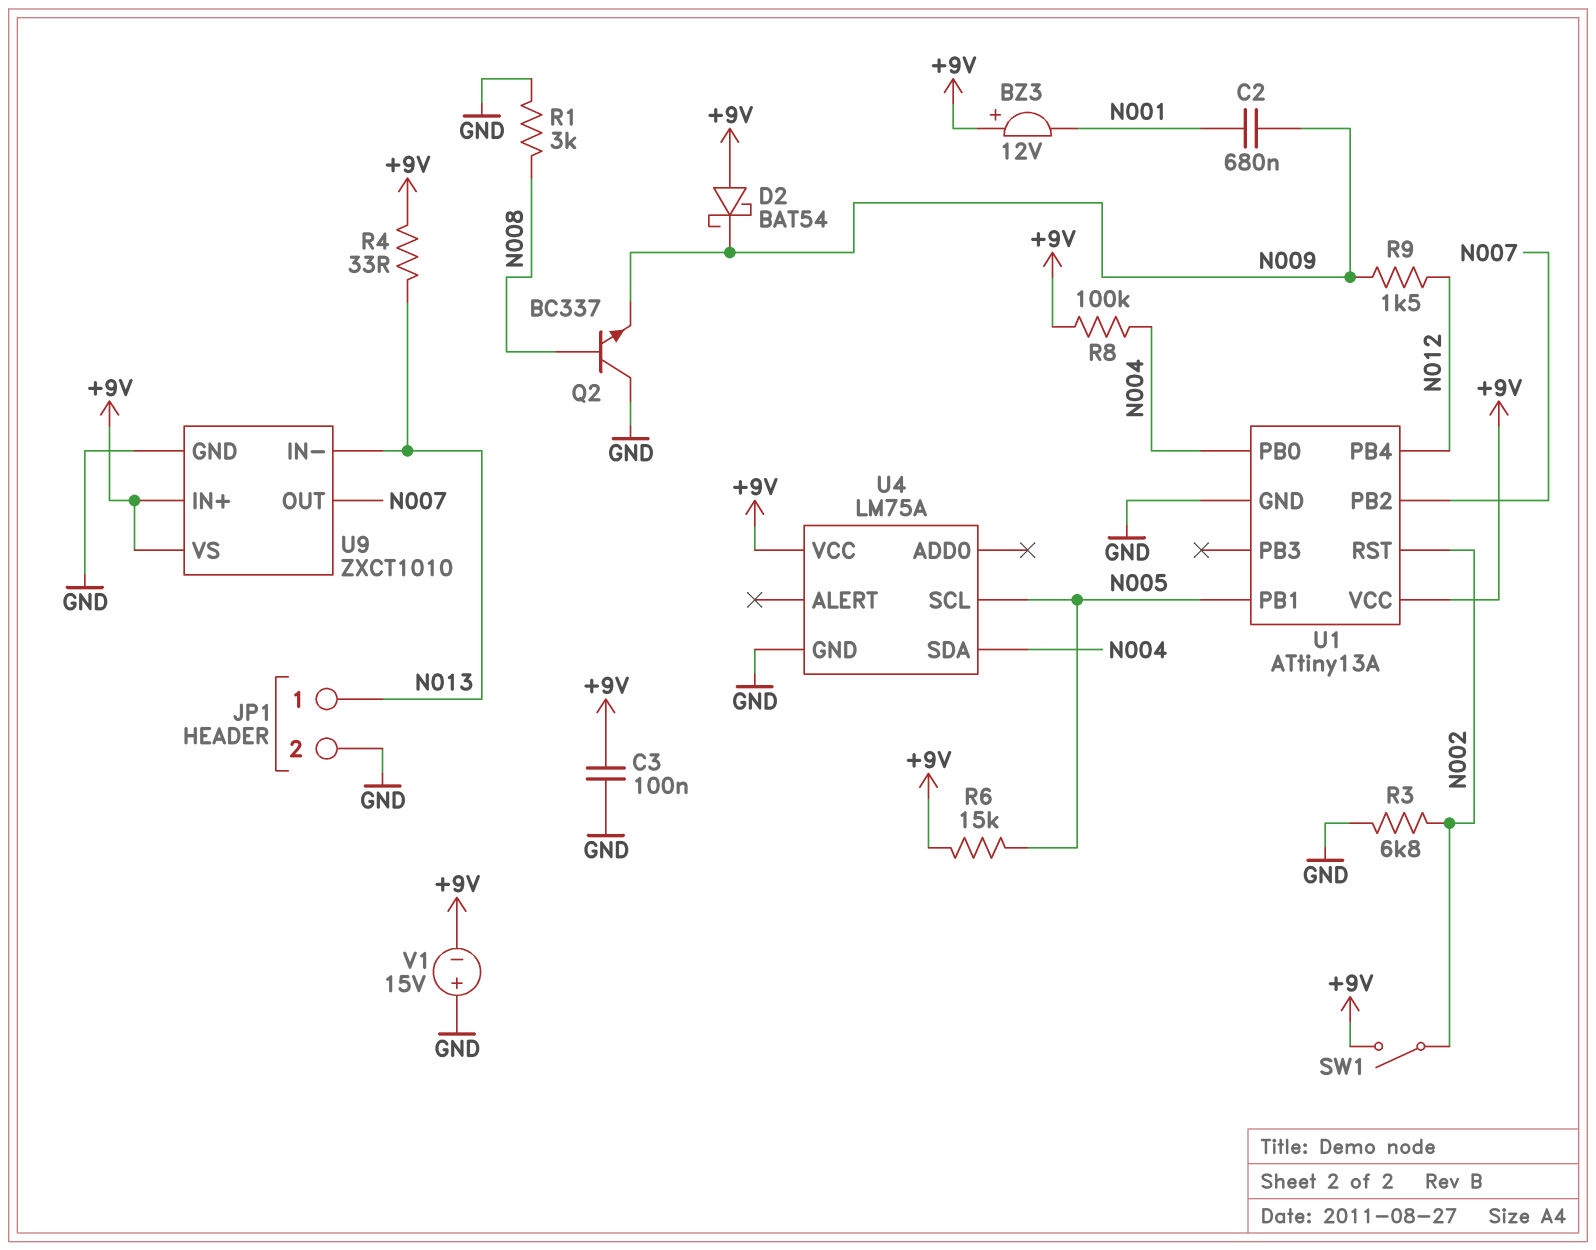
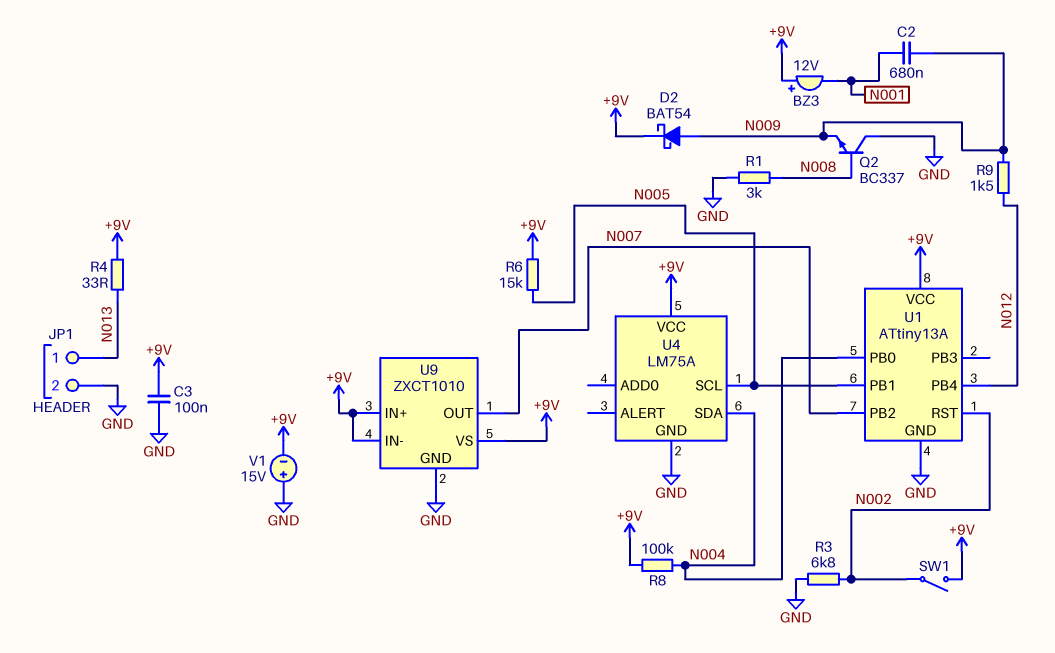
D2: schottky BAT54 (A +9V, K N009) -> schottky BAT54 (A N009, K +9V)
U9 pin IN-: N013 -> +9V

